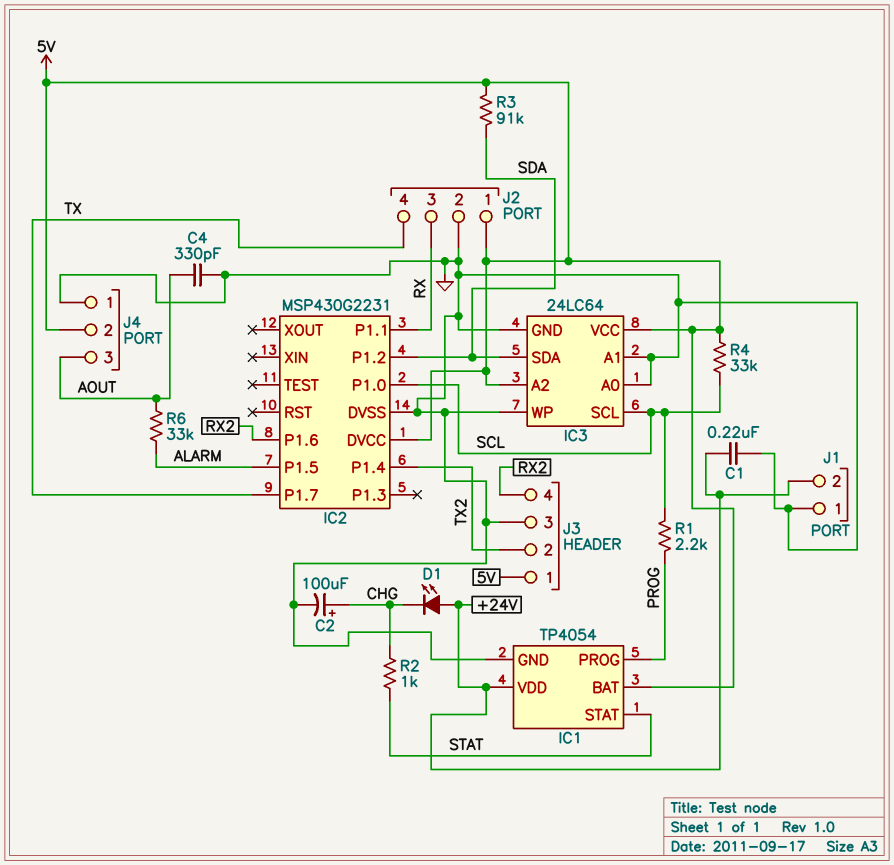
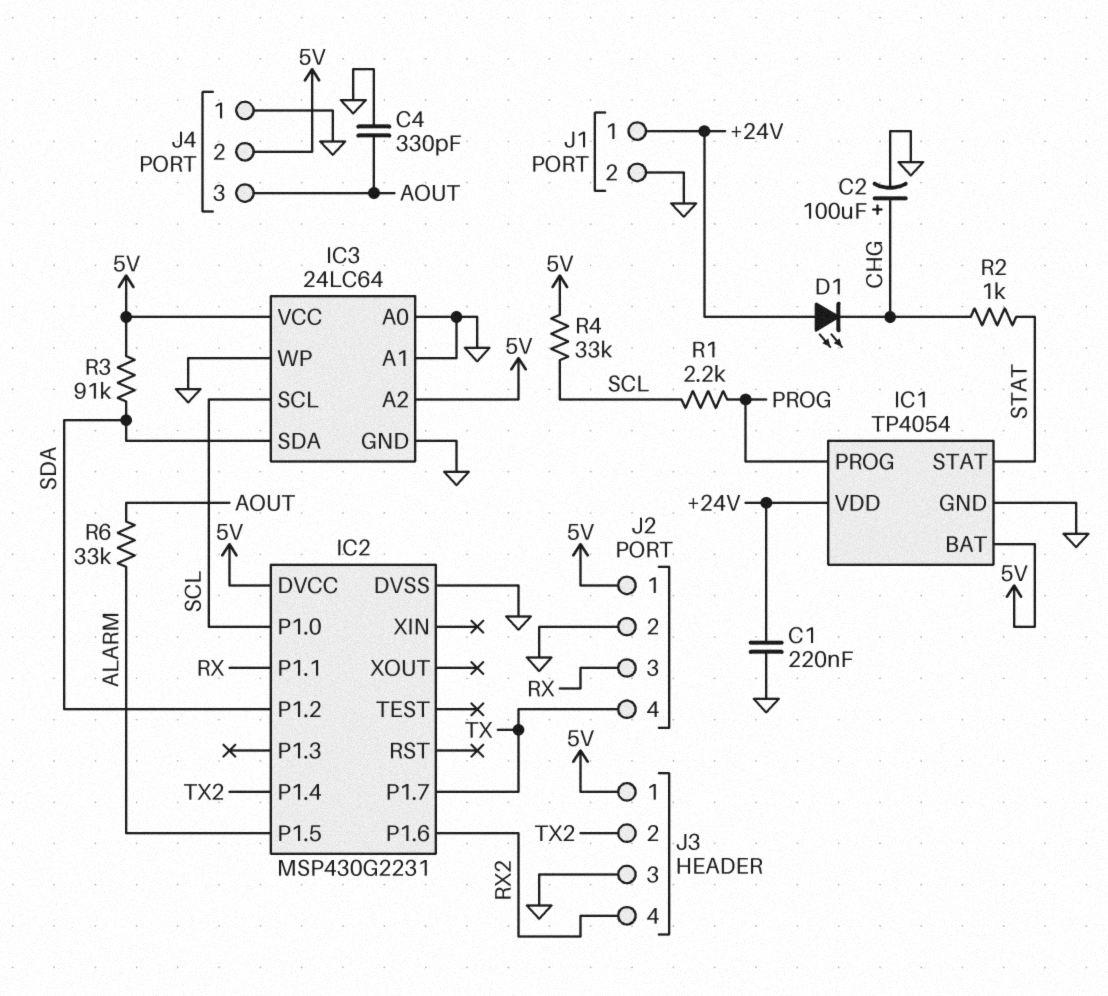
J1 pin 1: GND -> +24V
J1 pin 2: +24V -> GND

